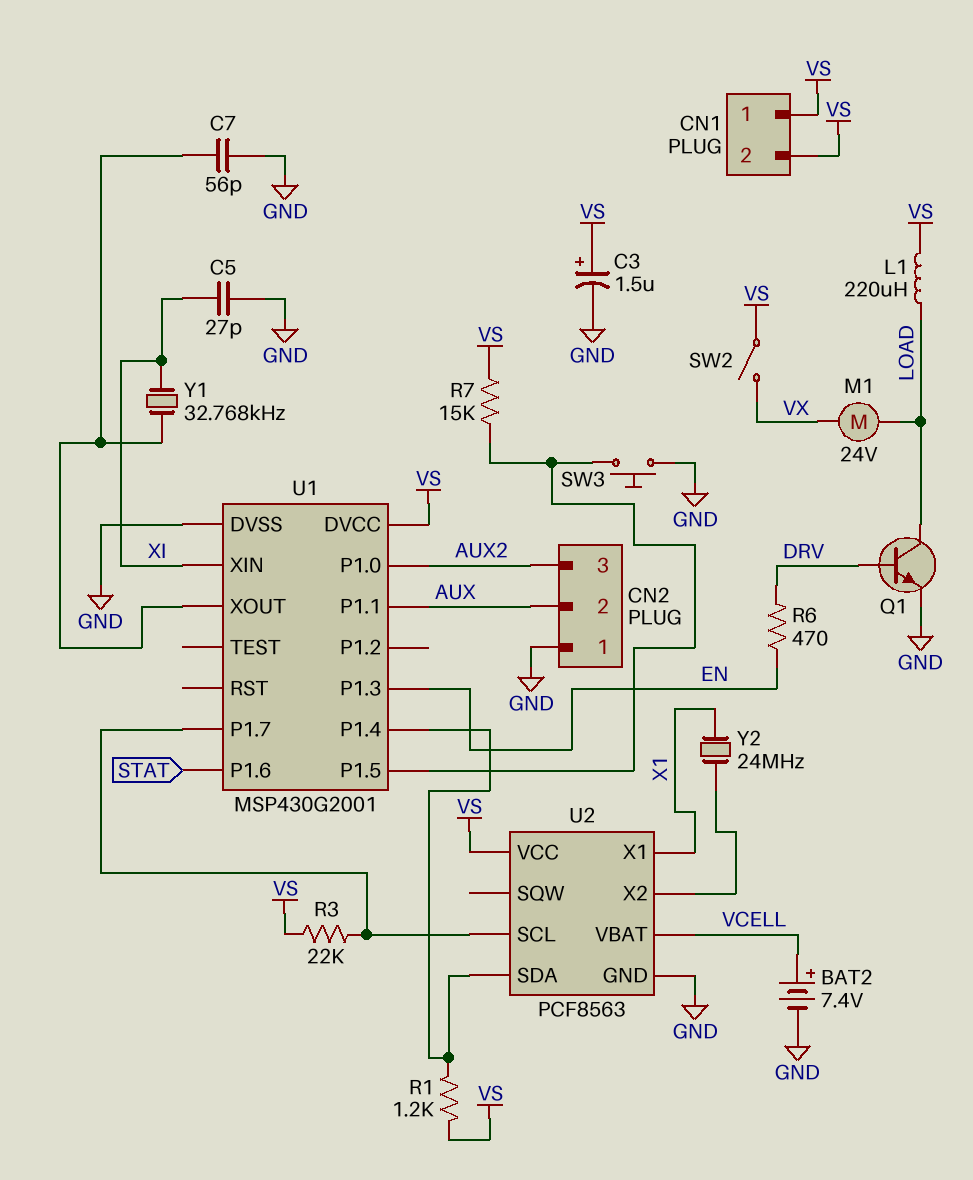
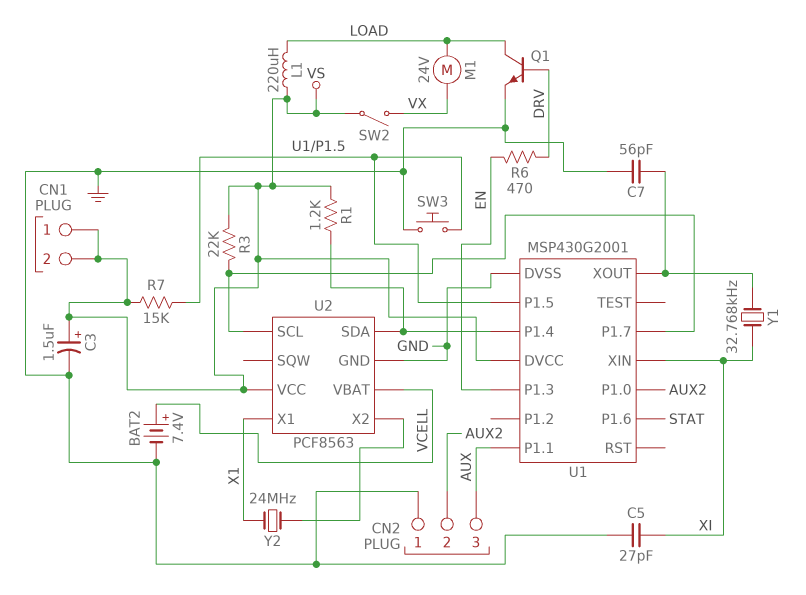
CN2 pin 2: AUX -> AUX2
CN2 pin 3: AUX2 -> AUX

